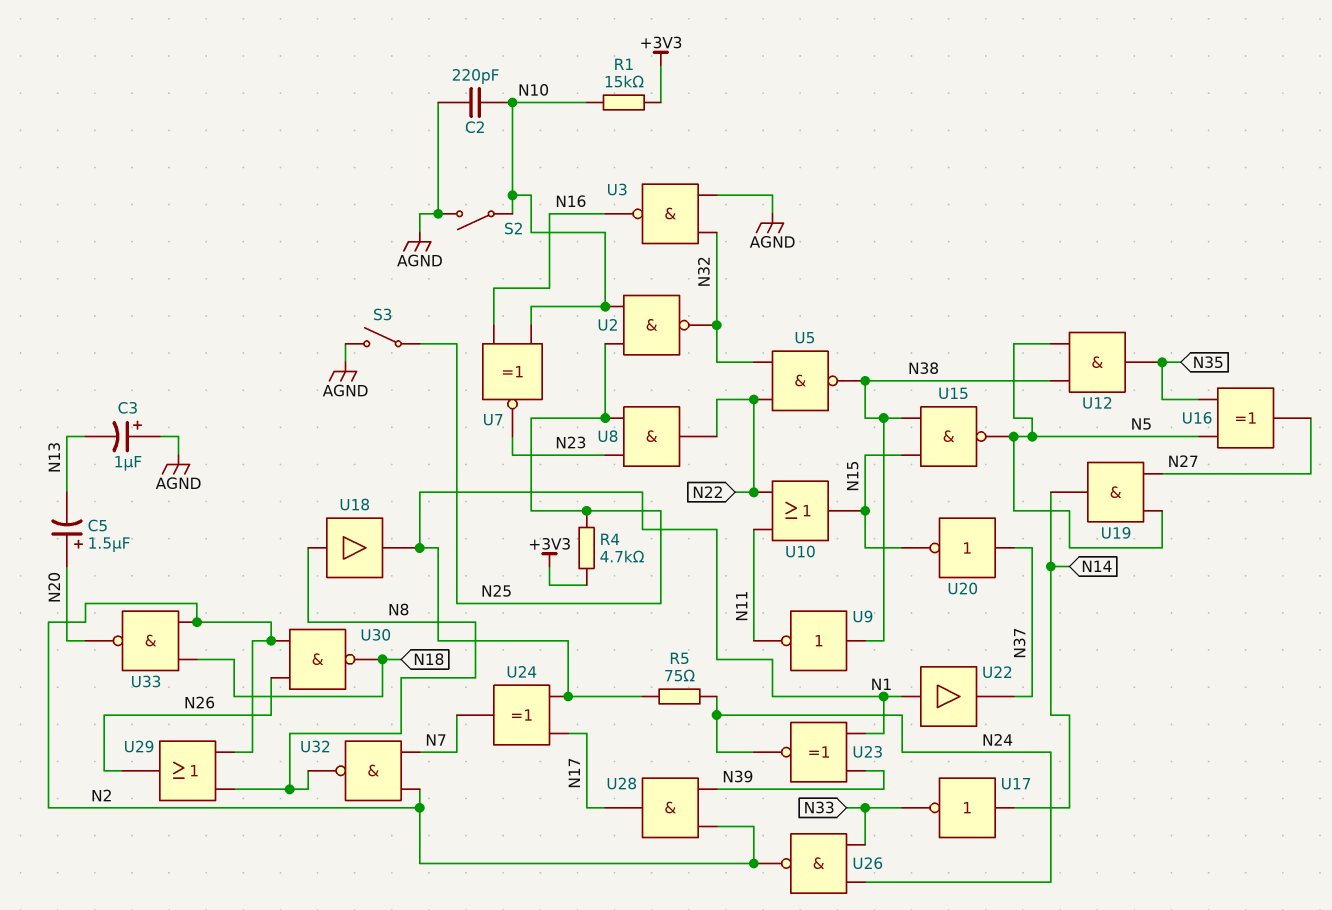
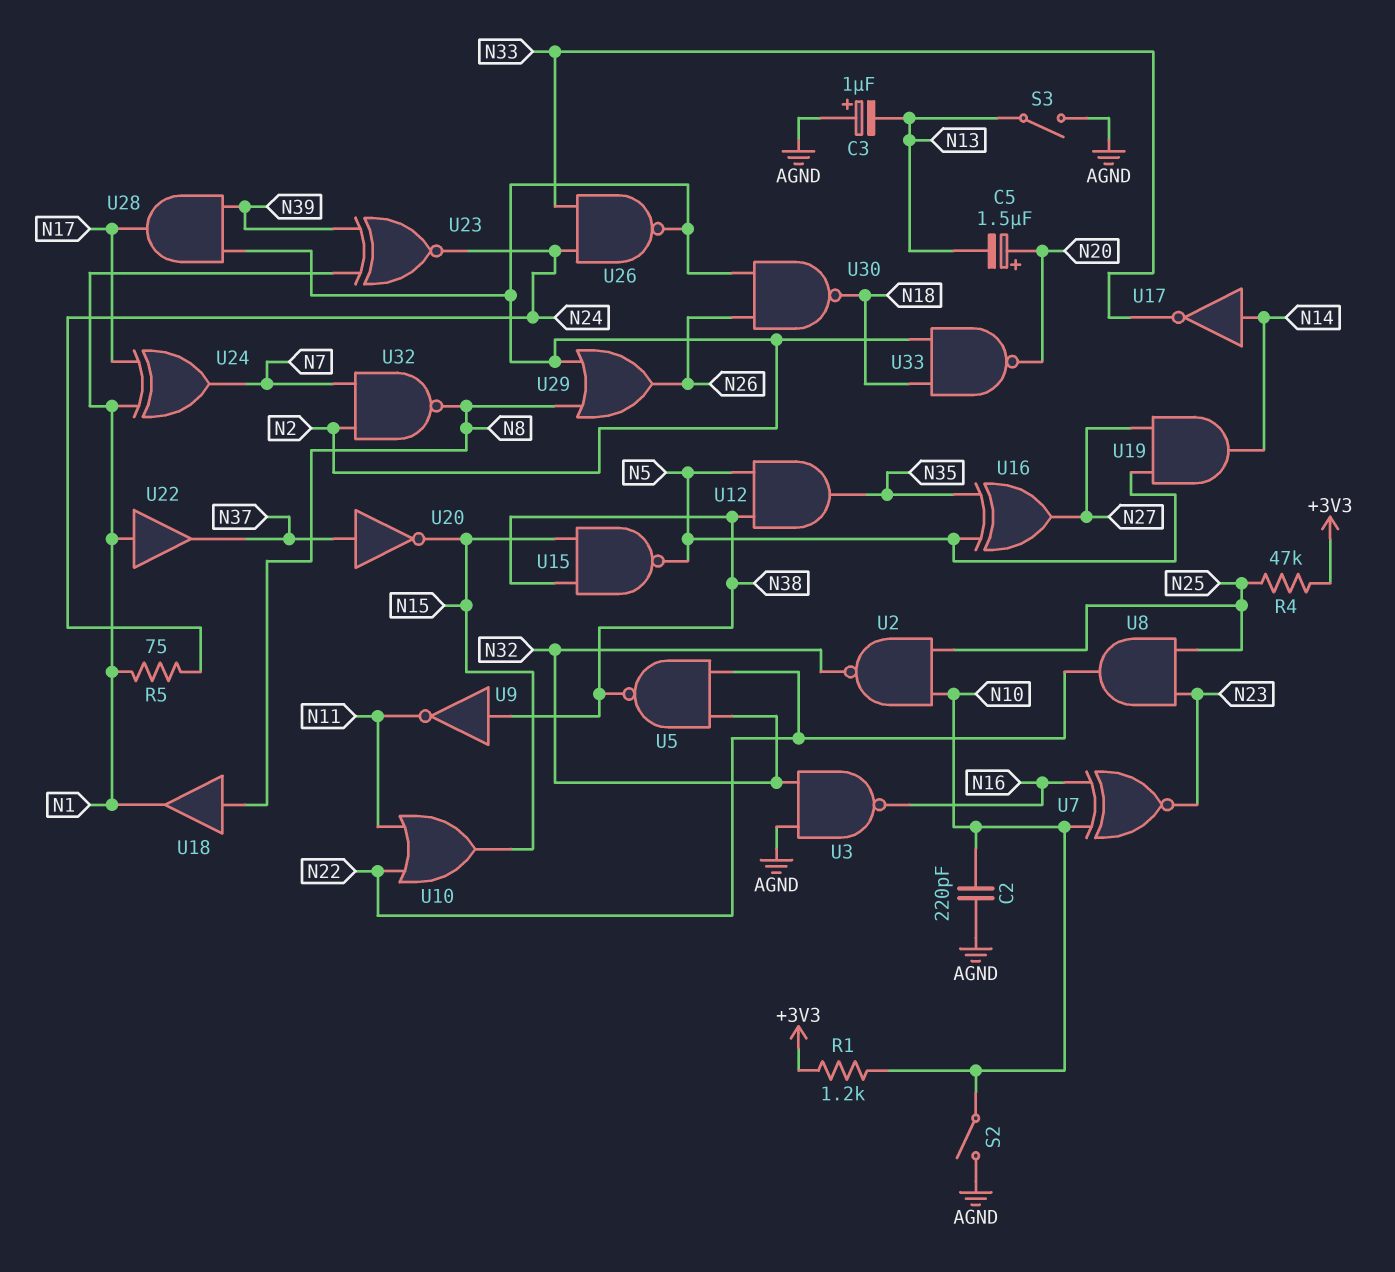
R1: 15k (+3V3, N10) -> 1.2k (+3V3, N10)
R4: 4.7k (+3V3, N25) -> 47k (+3V3, N25)
S3: switch (AGND, N25) -> switch (AGND, N13)

